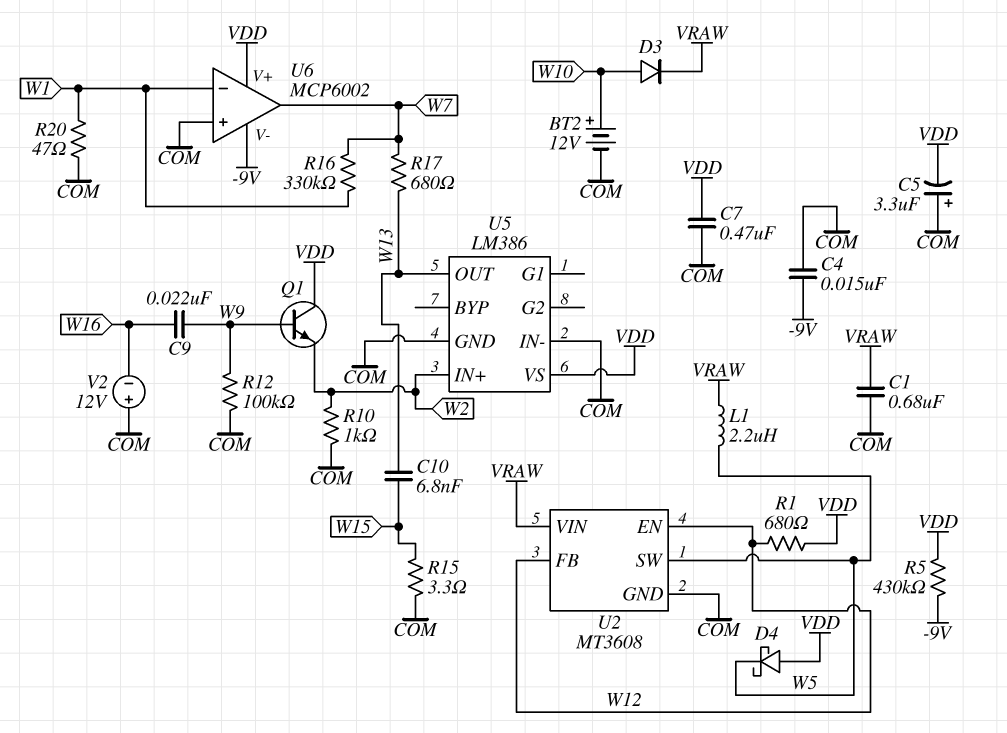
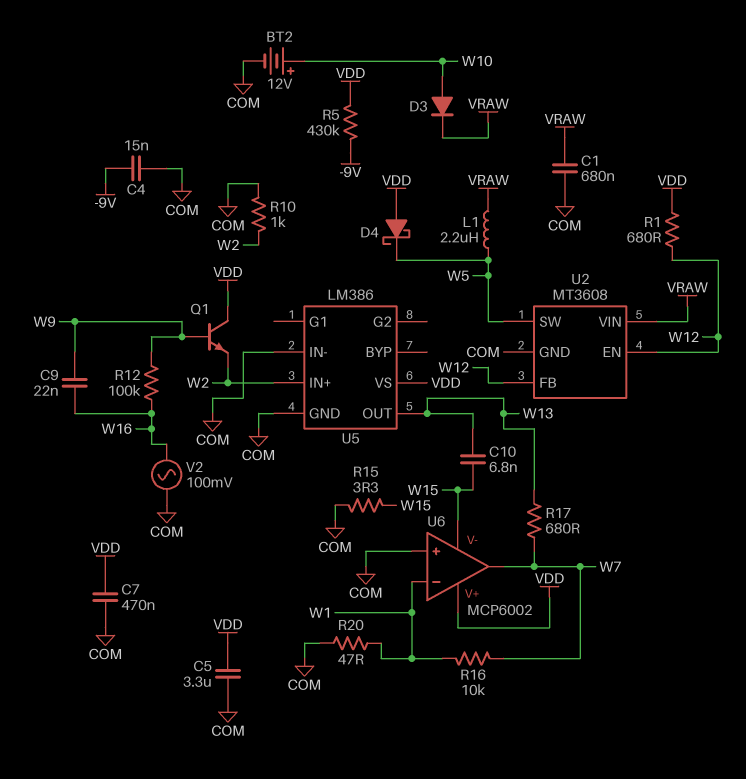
C5: 3.3uF (plus COM, minus VDD) -> 3.3uF (COM, VDD)
R12: 100k (COM, W9) -> 100k (W9, W16)
R16: 330k (W1, W7) -> 10k (W1, W7)
U6 pin V-: -9V -> W15
V2: 12V (plus COM, minus W16) -> AC 100mV (COM, W16)

